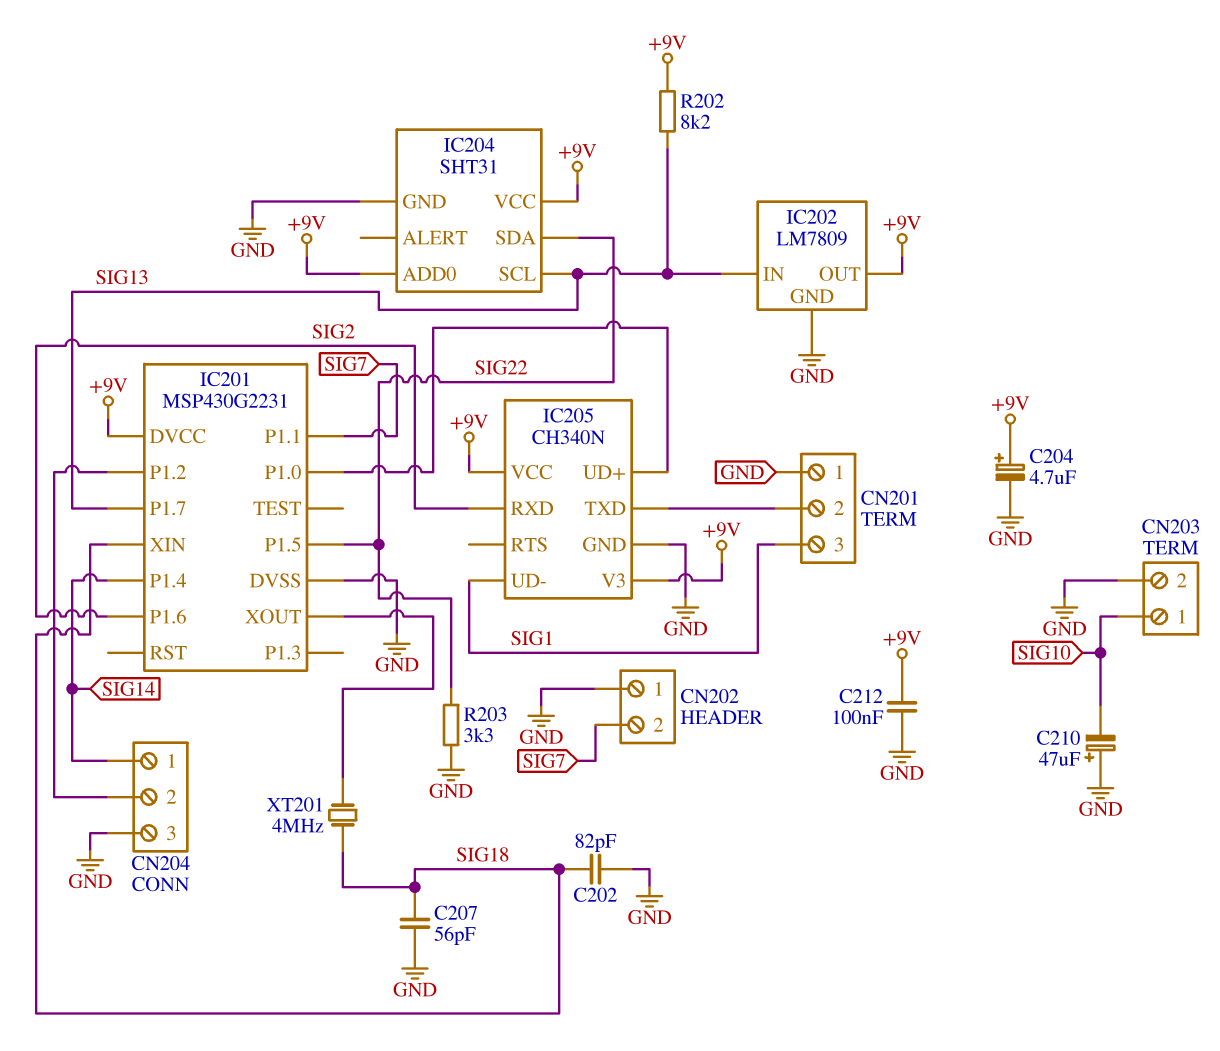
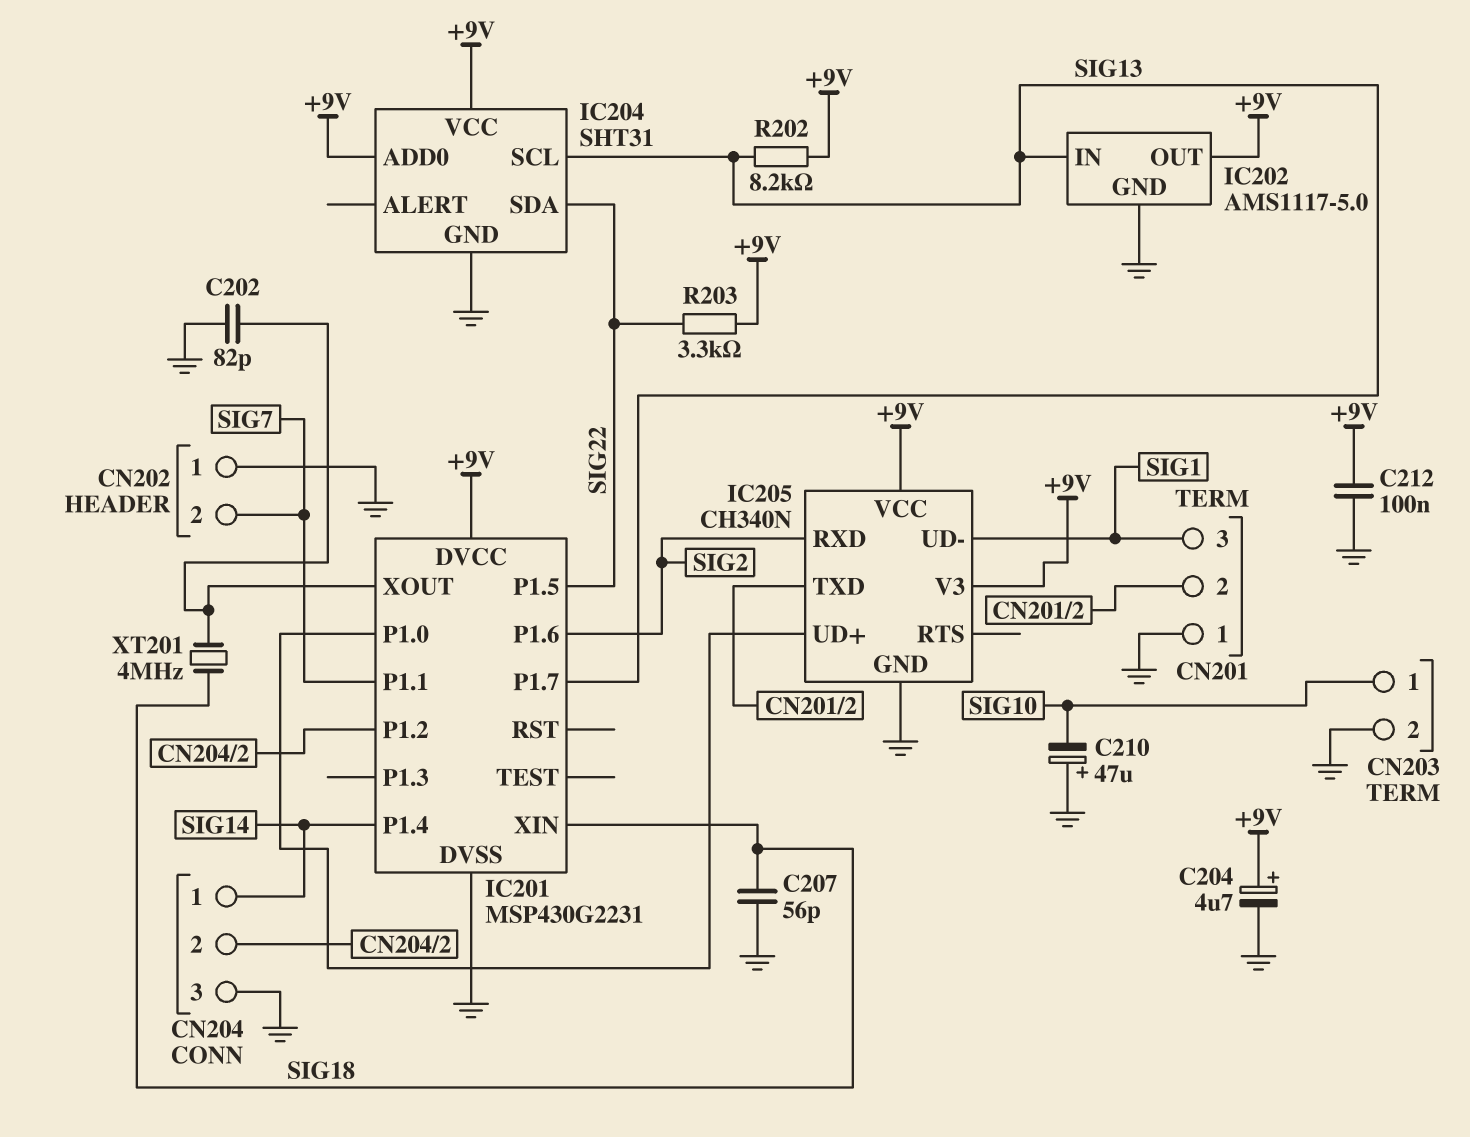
C202: 82pF (GND, SIG18) -> 82pF (GND, IC201/XOUT)
IC202: LM7809 -> AMS1117-5.0
R203: 3.3k (GND, SIG22) -> 3.3k (+9V, SIG22)

